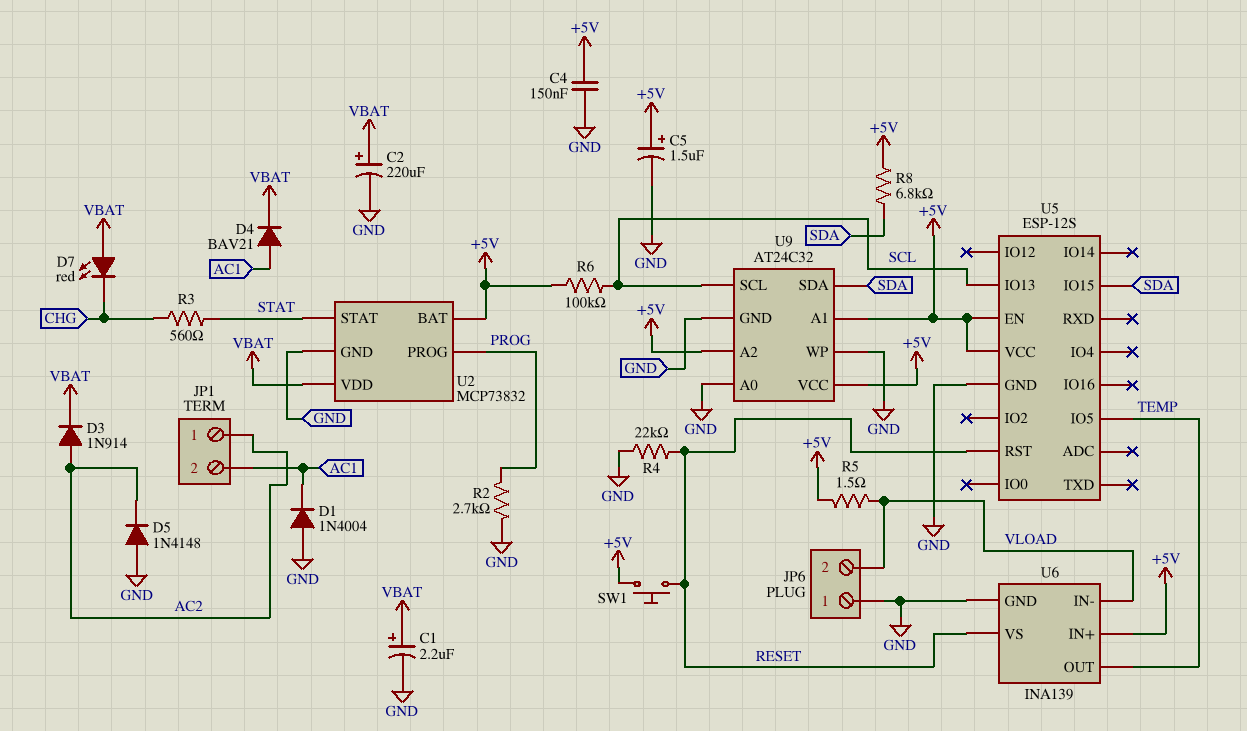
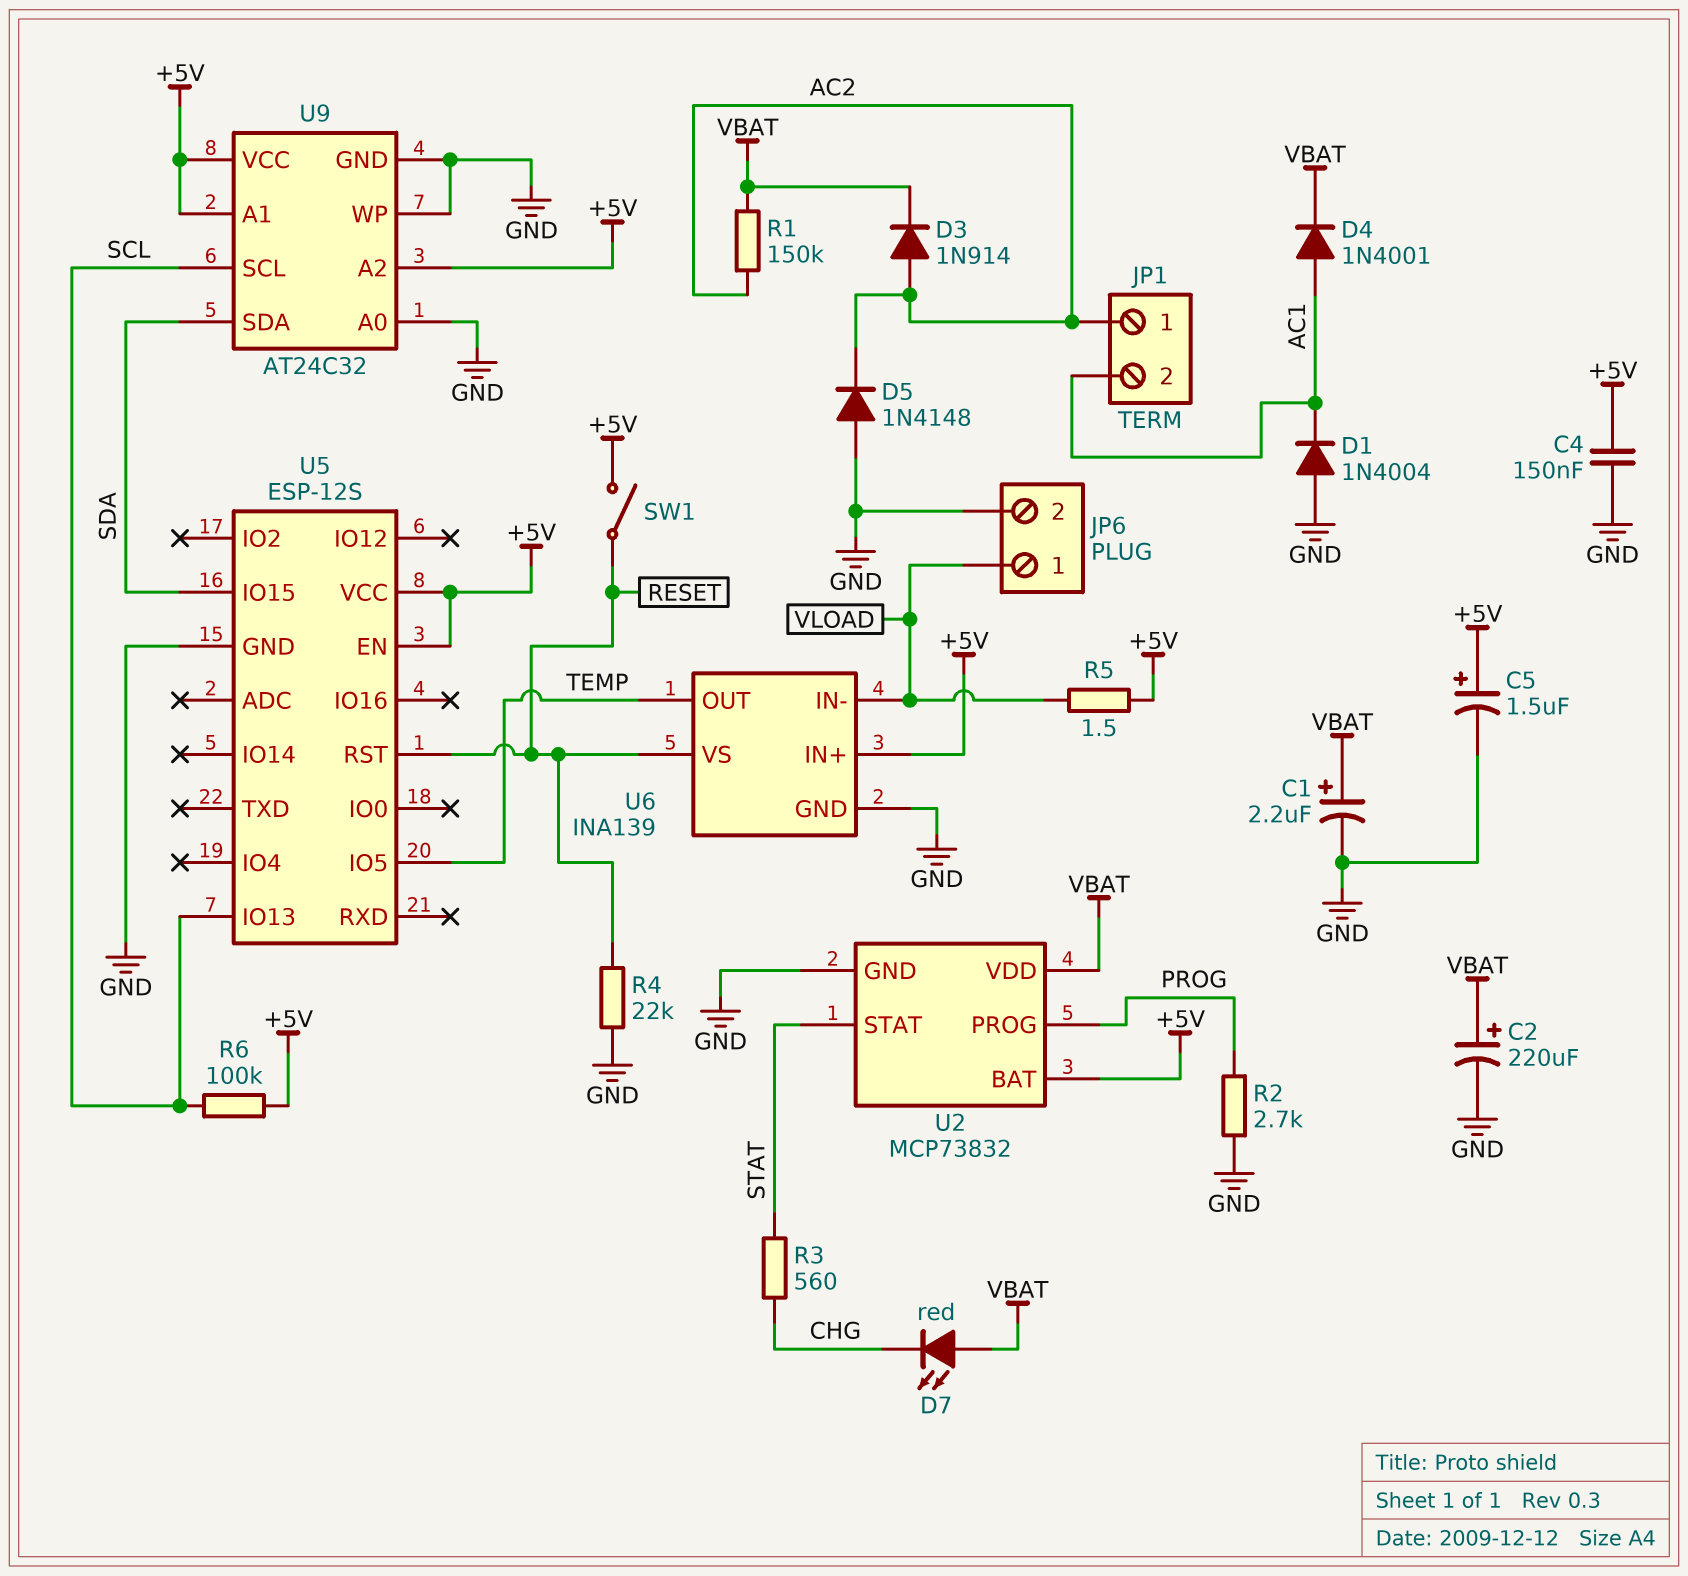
D4: diode BAV21 (A AC1, K VBAT) -> diode 1N4001 (A AC1, K VBAT)
JP6 pin 1: GND -> VLOAD
JP6 pin 2: VLOAD -> GND
R1: none -> 150k (AC2, VBAT)
R8: 6.8k (+5V, SDA) -> none
SW1: button (+5V, RESET) -> switch (+5V, RESET)

